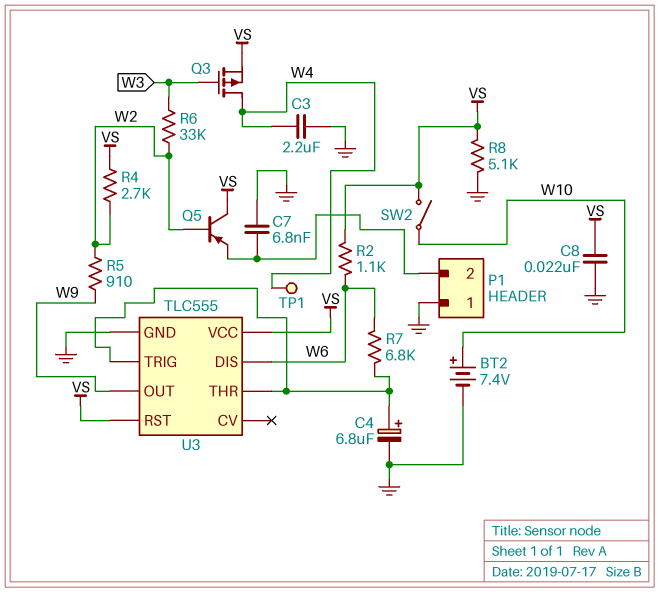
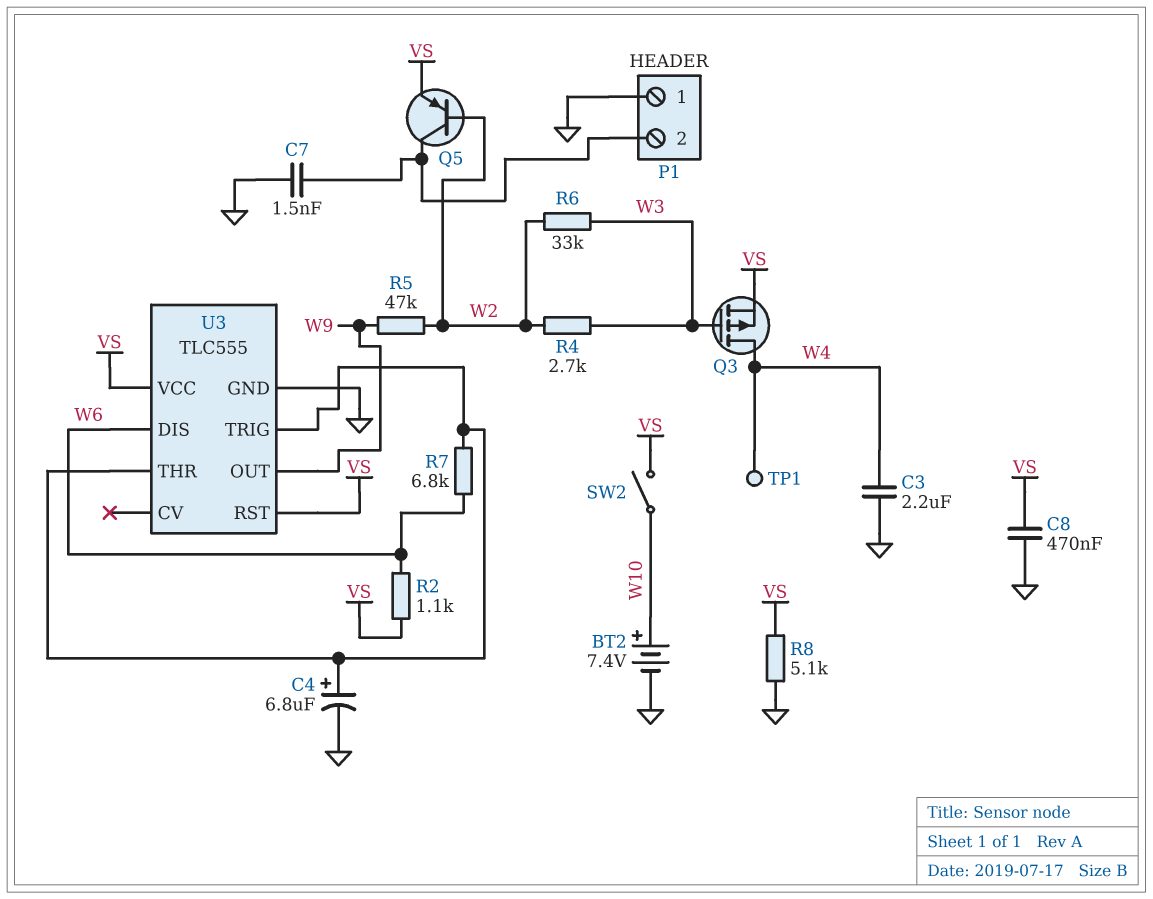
C7: 6.8nF (GND, P1/2) -> 1.5nF (GND, P1/2)
C8: 22nF (GND, VS) -> 470nF (GND, VS)
Q5: PNP (B W2, C VS, E P1/2) -> PNP (B W2, C P1/2, E VS)
R4: 2.7k (VS, W2) -> 2.7k (W2, W3)
R5: 910 (W2, W9) -> 47k (W2, W9)

